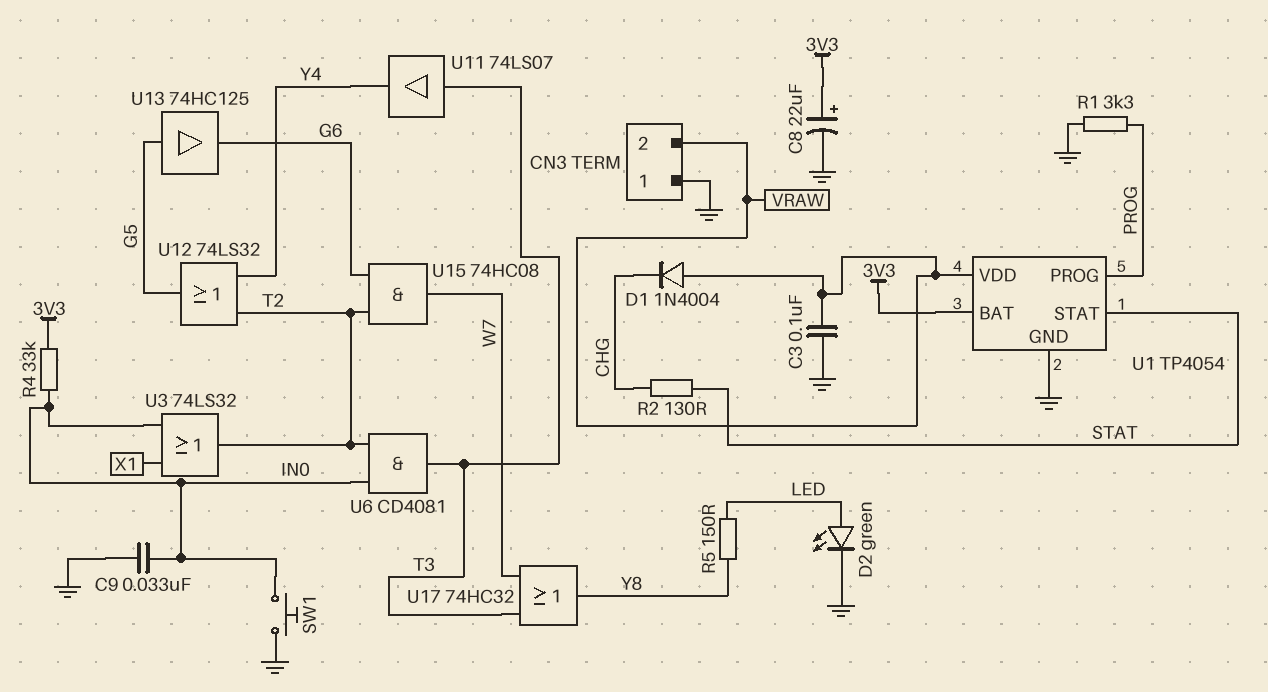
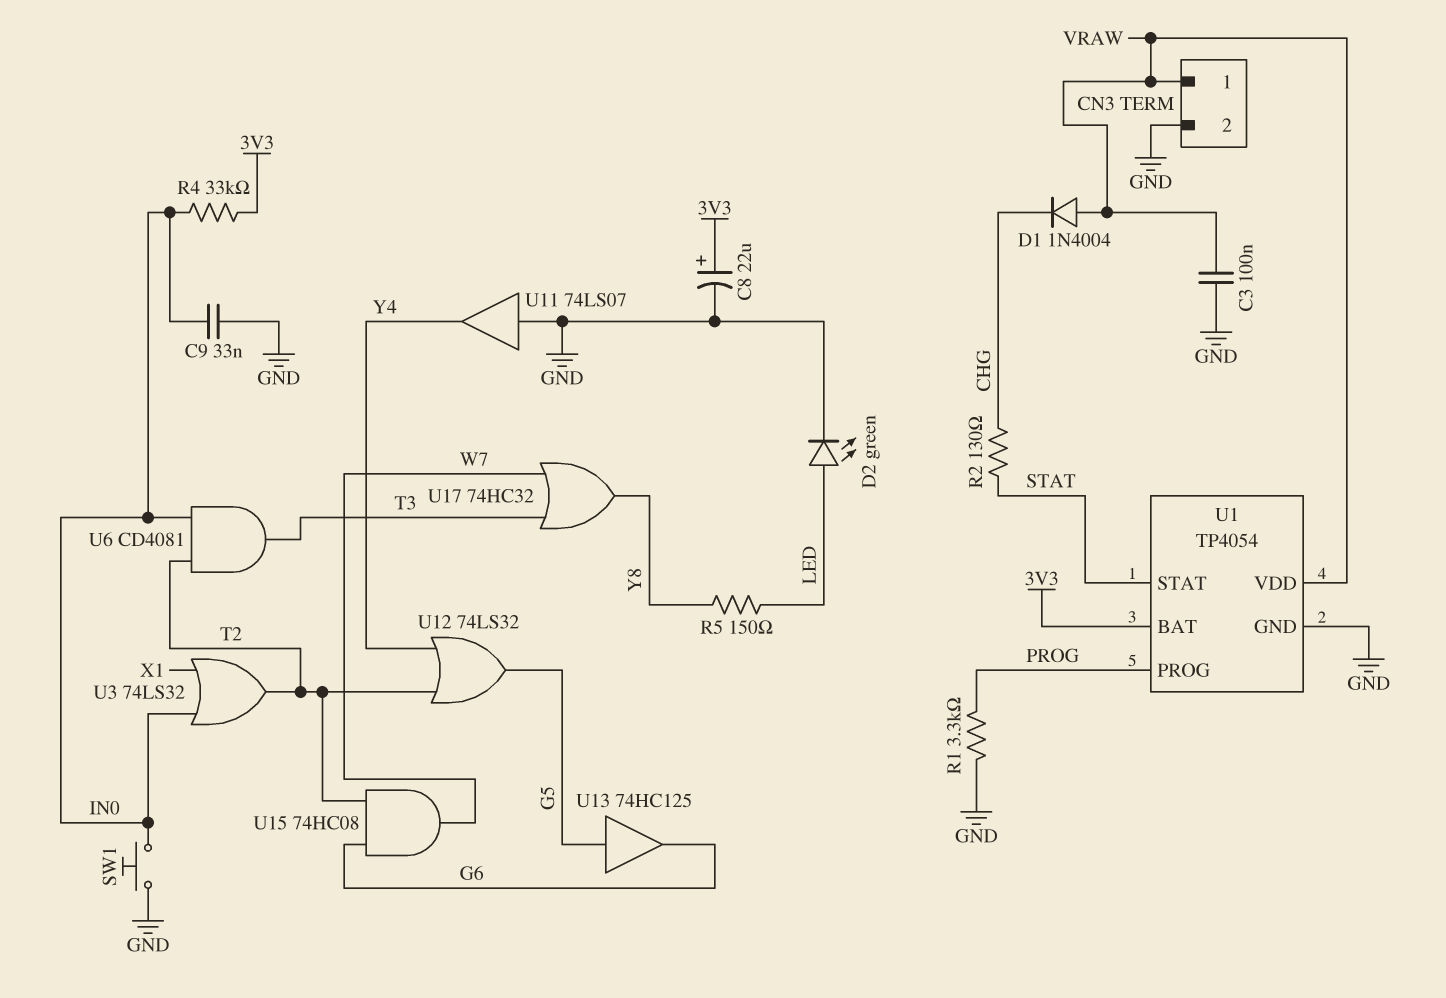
CN3 pin 1: GND -> VRAW
CN3 pin 2: VRAW -> GND
U11: buffer 74LS07 (in T3, out Y4) -> buffer 74LS07 (in GND, out Y4)

